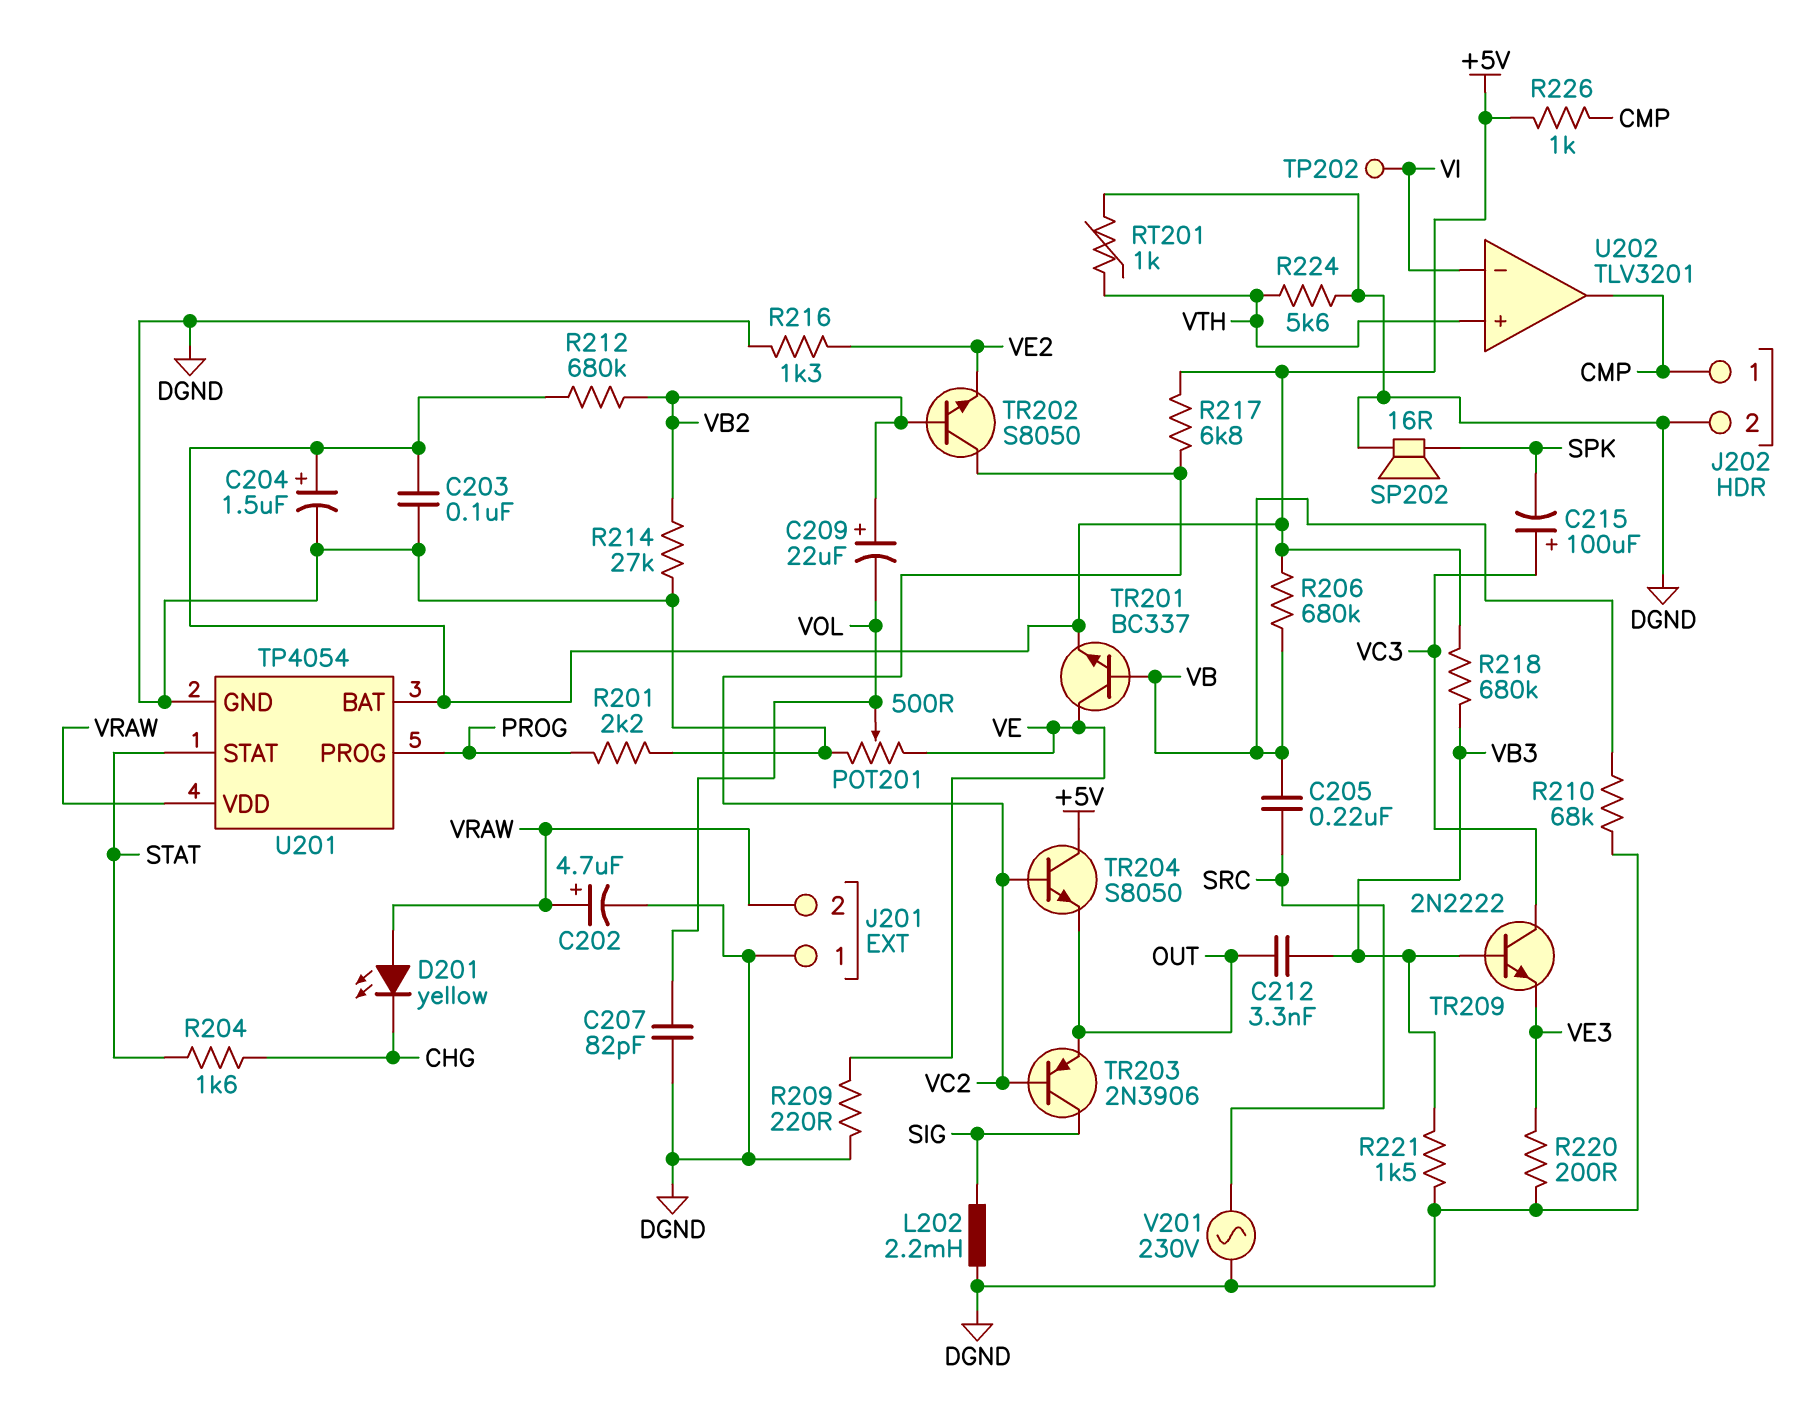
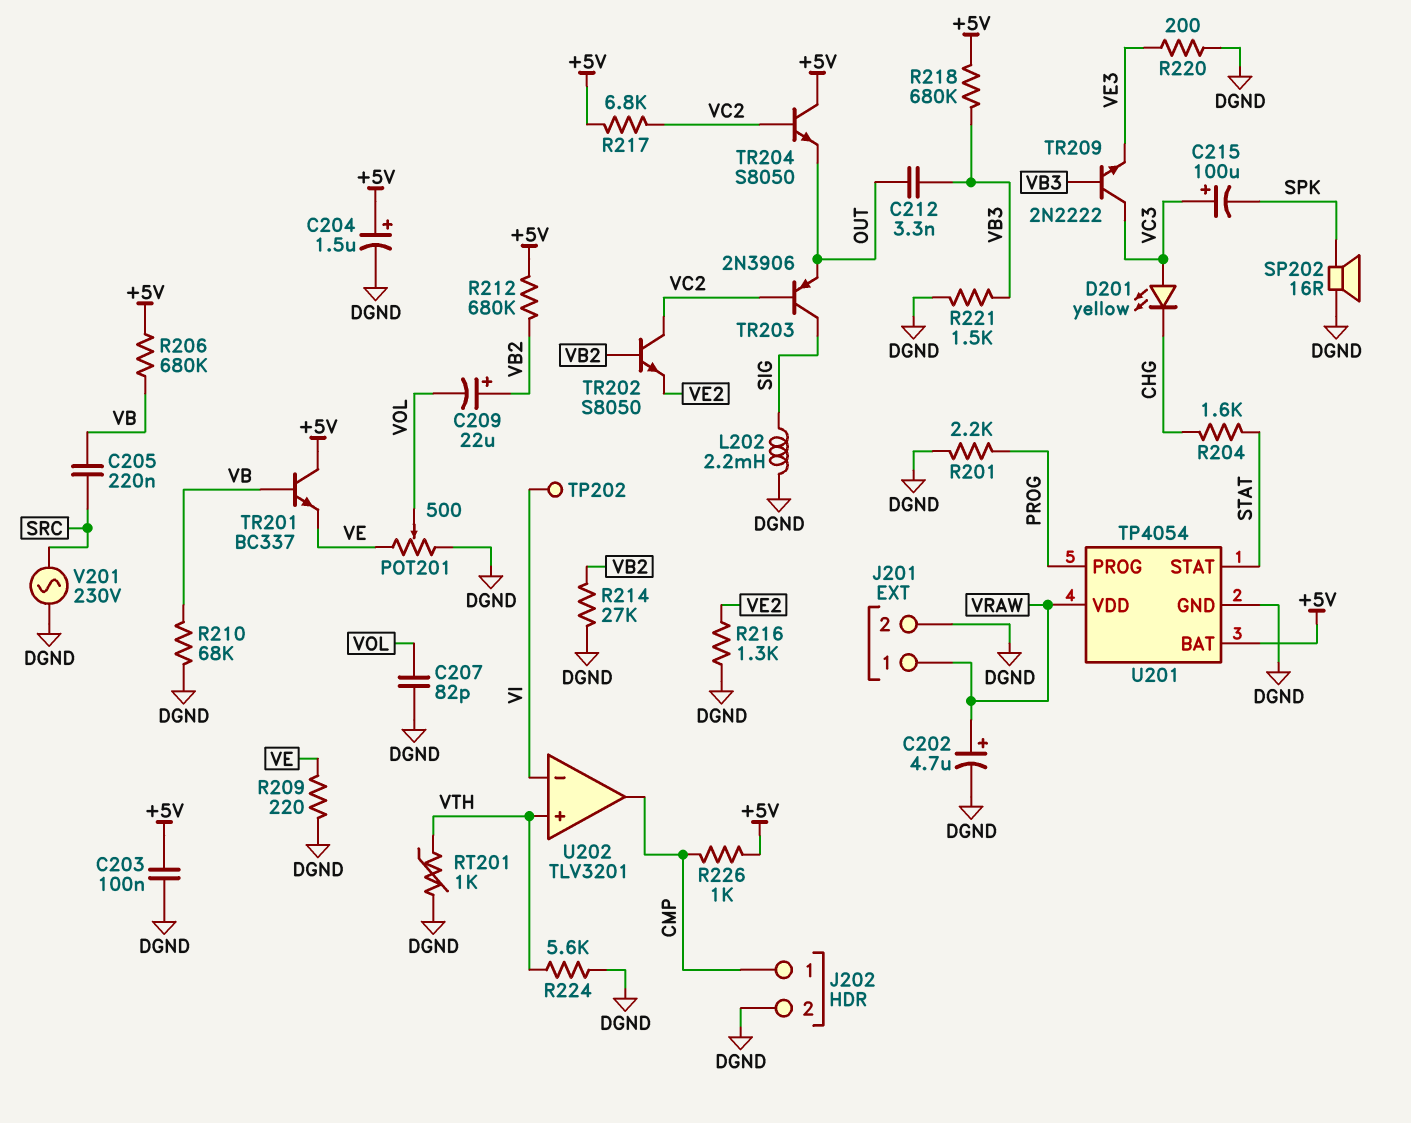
D201: LED yellow (A VRAW, K CHG) -> LED yellow (A VC3, K CHG)
J201 pin 1: DGND -> VRAW
J201 pin 2: VRAW -> DGND
TR201: NPN BC337 (B VB, C VE, E +5V) -> NPN BC337 (B VB, C +5V, E VE)

